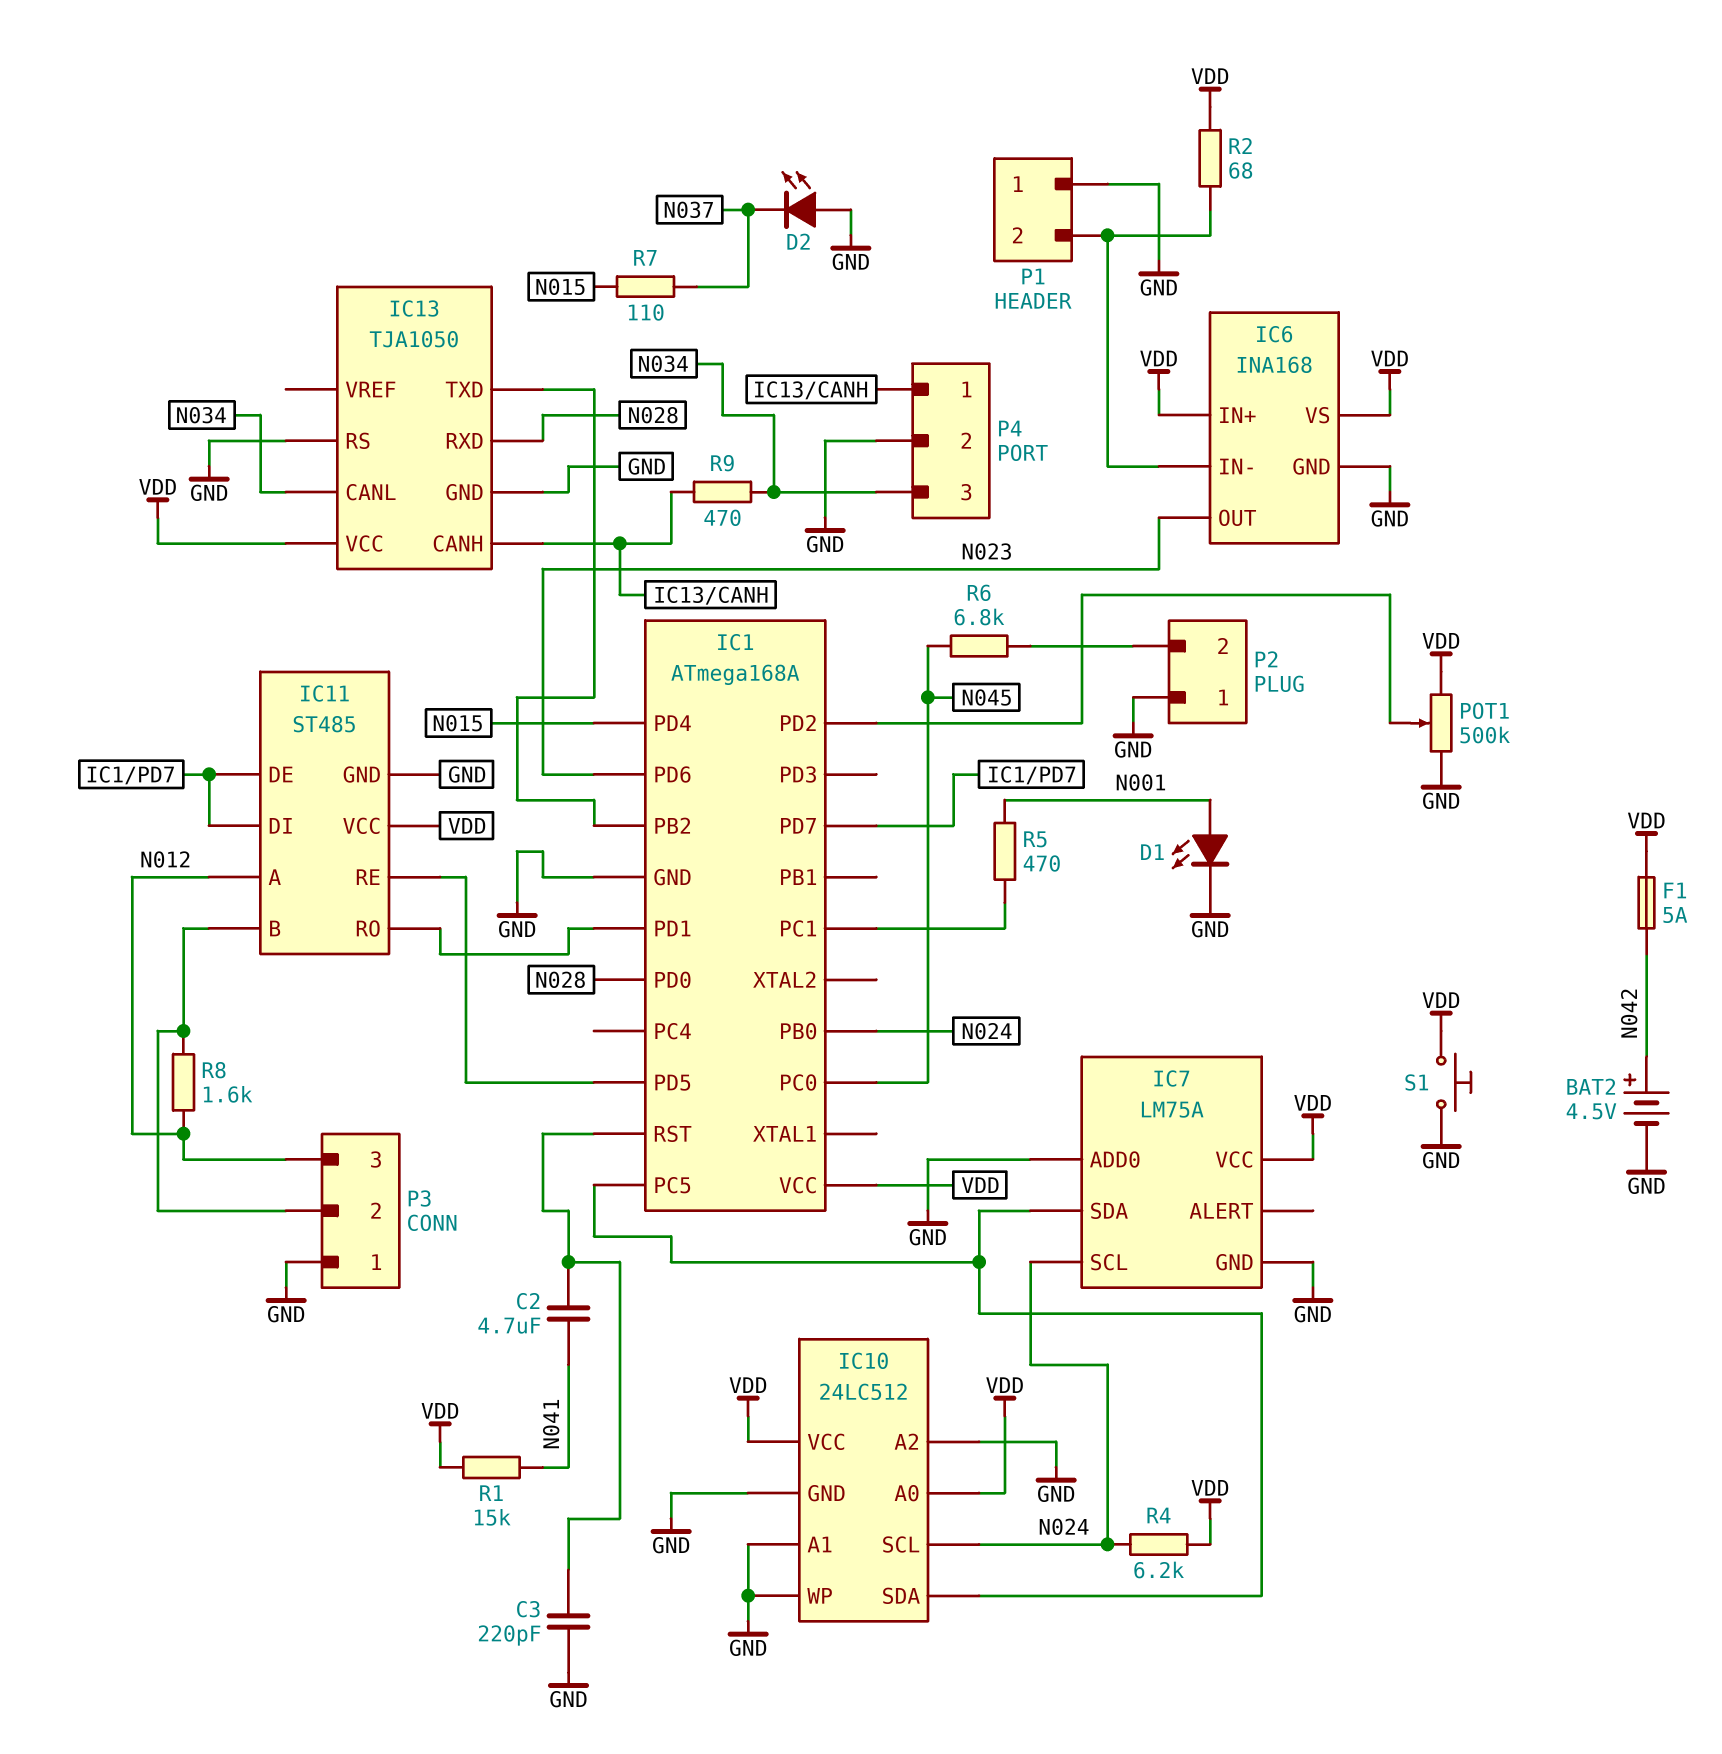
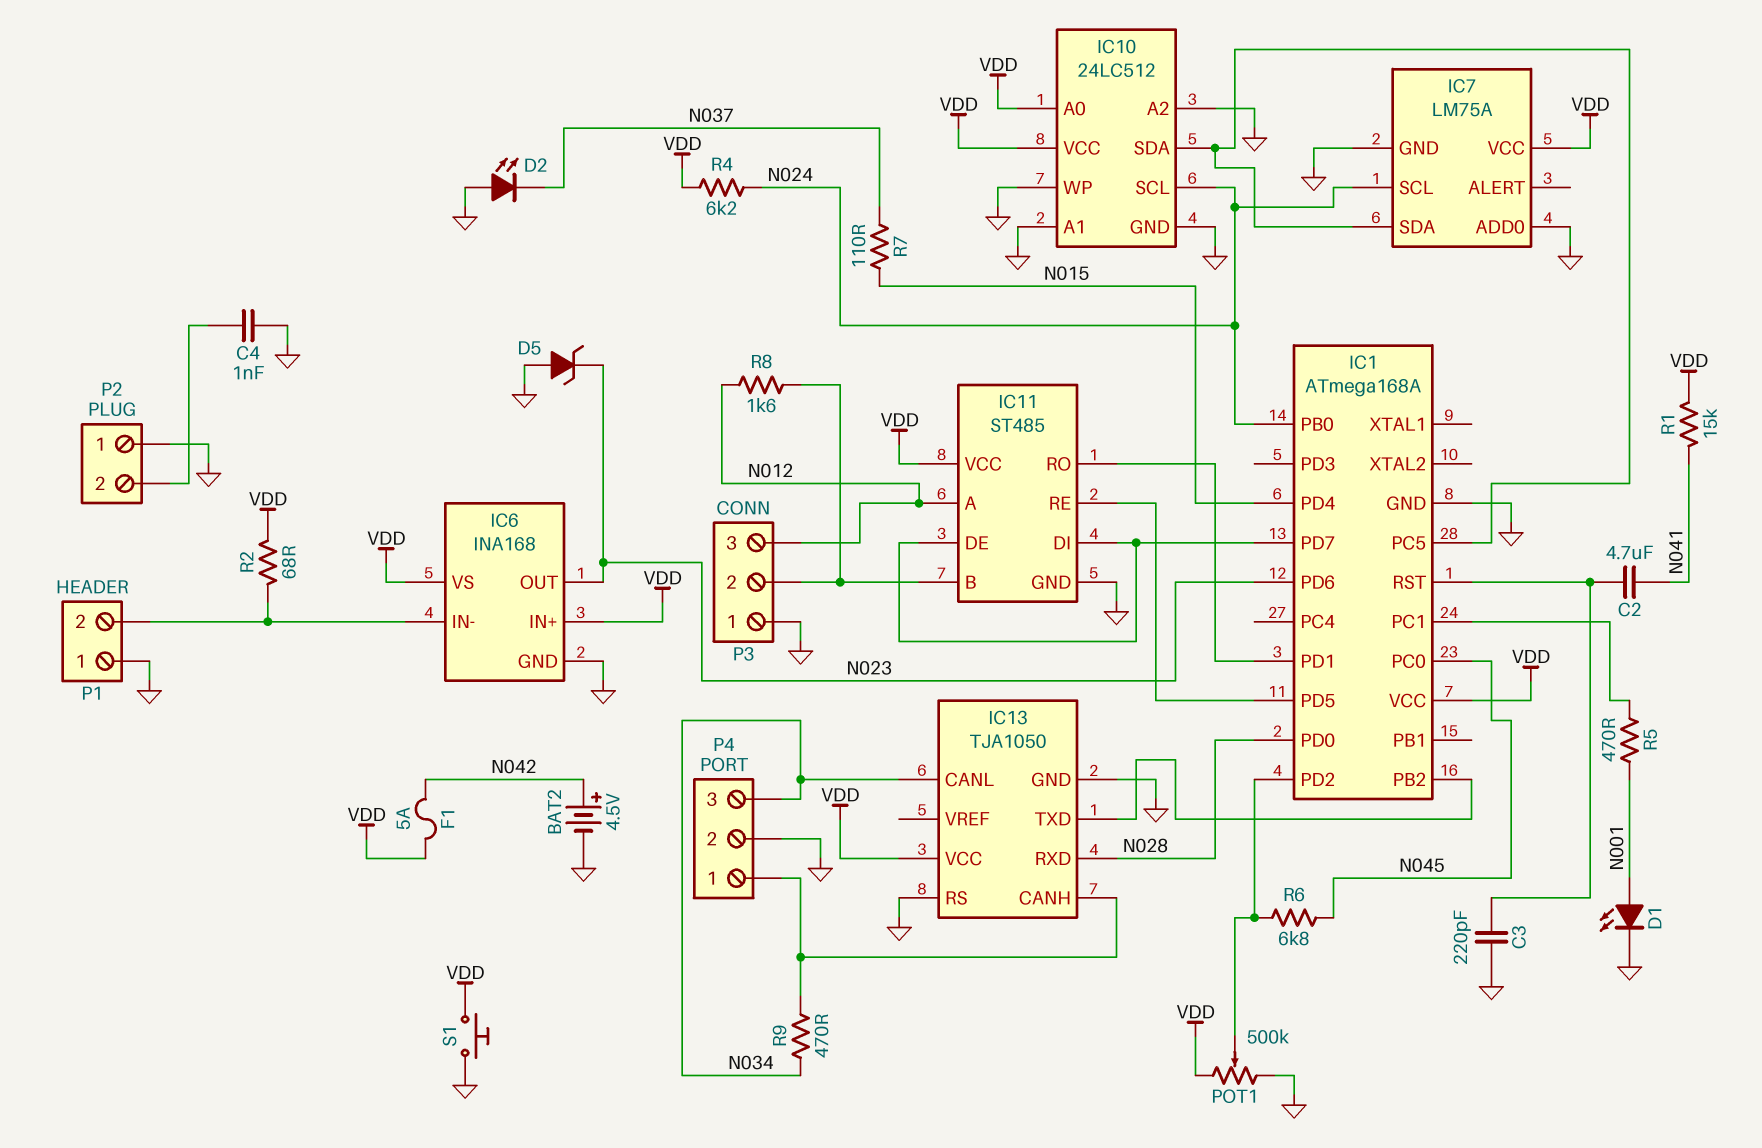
C4: none -> 1nF (GND, P2/2)
D5: none -> zener (A GND, K N023)
R6: 6.8k (N045, P2/2) -> 6.8k (IC1/PD2, N045)

